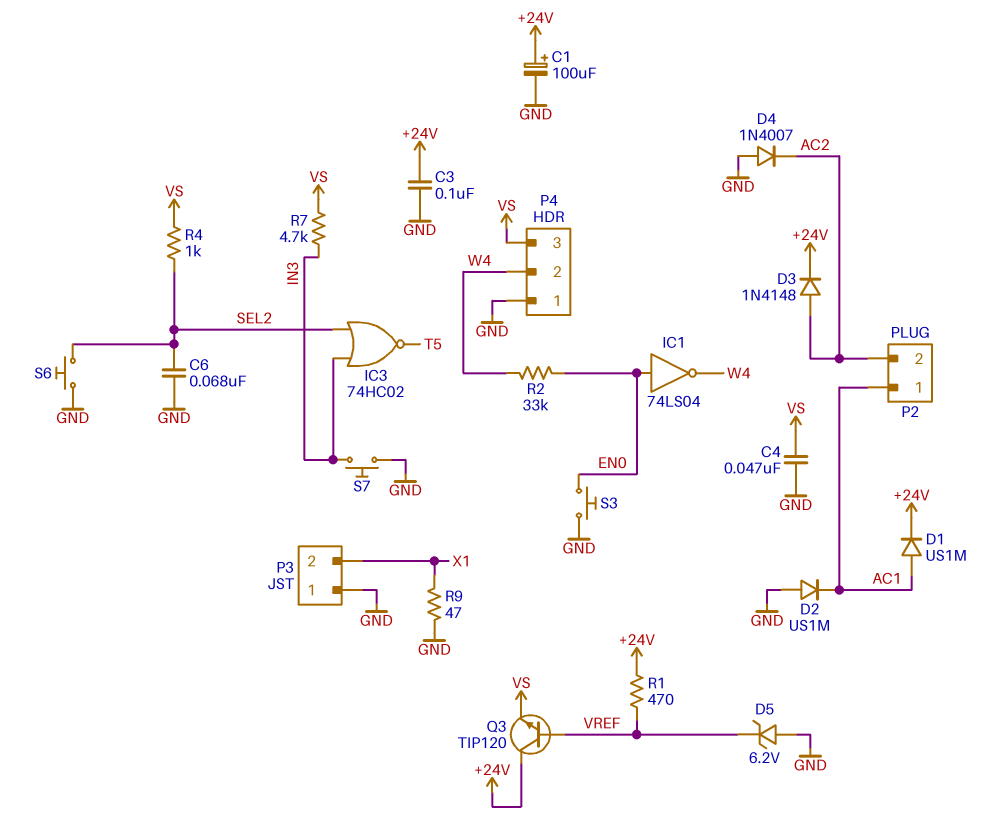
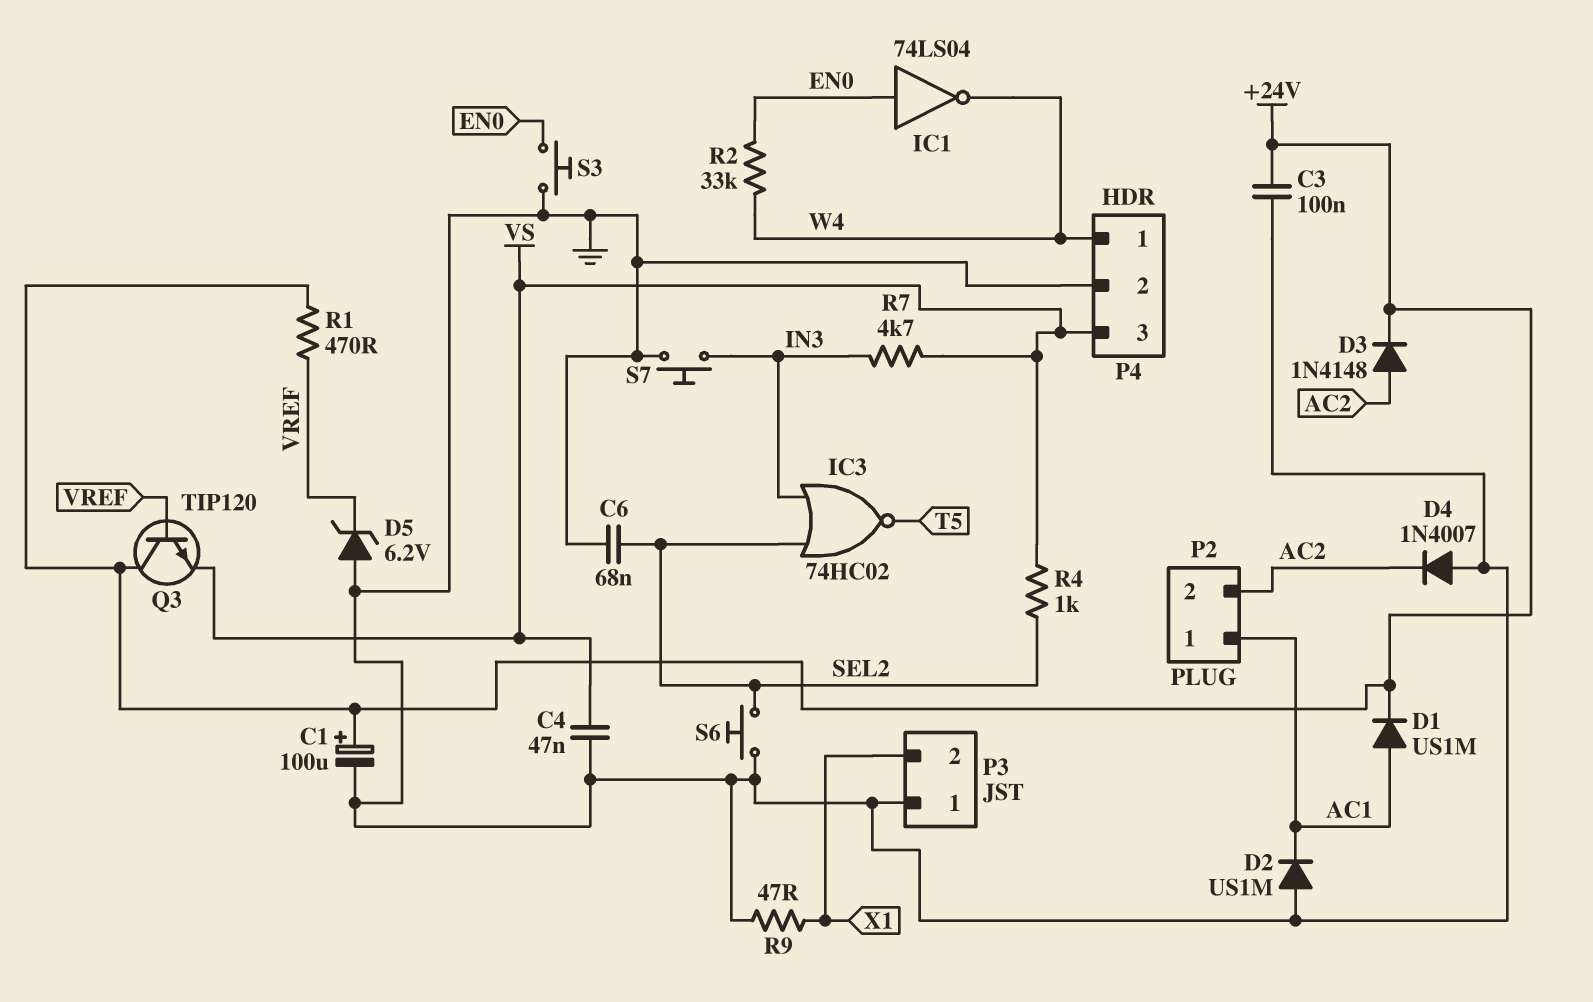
P4 pin 1: GND -> W4
P4 pin 2: W4 -> GND

